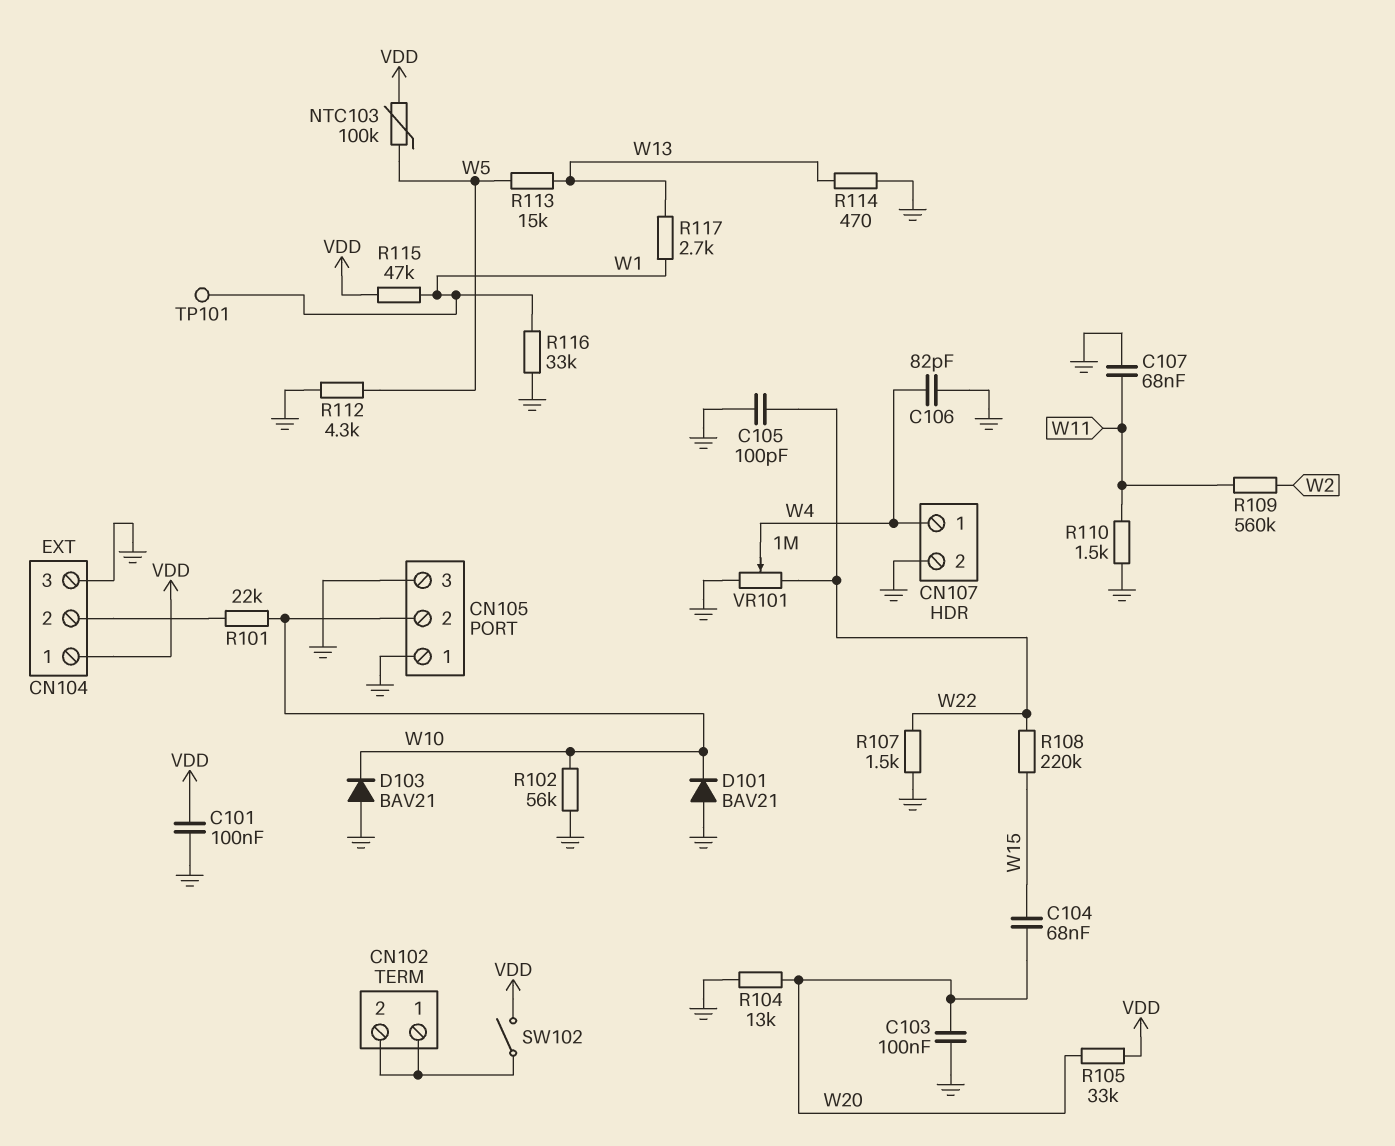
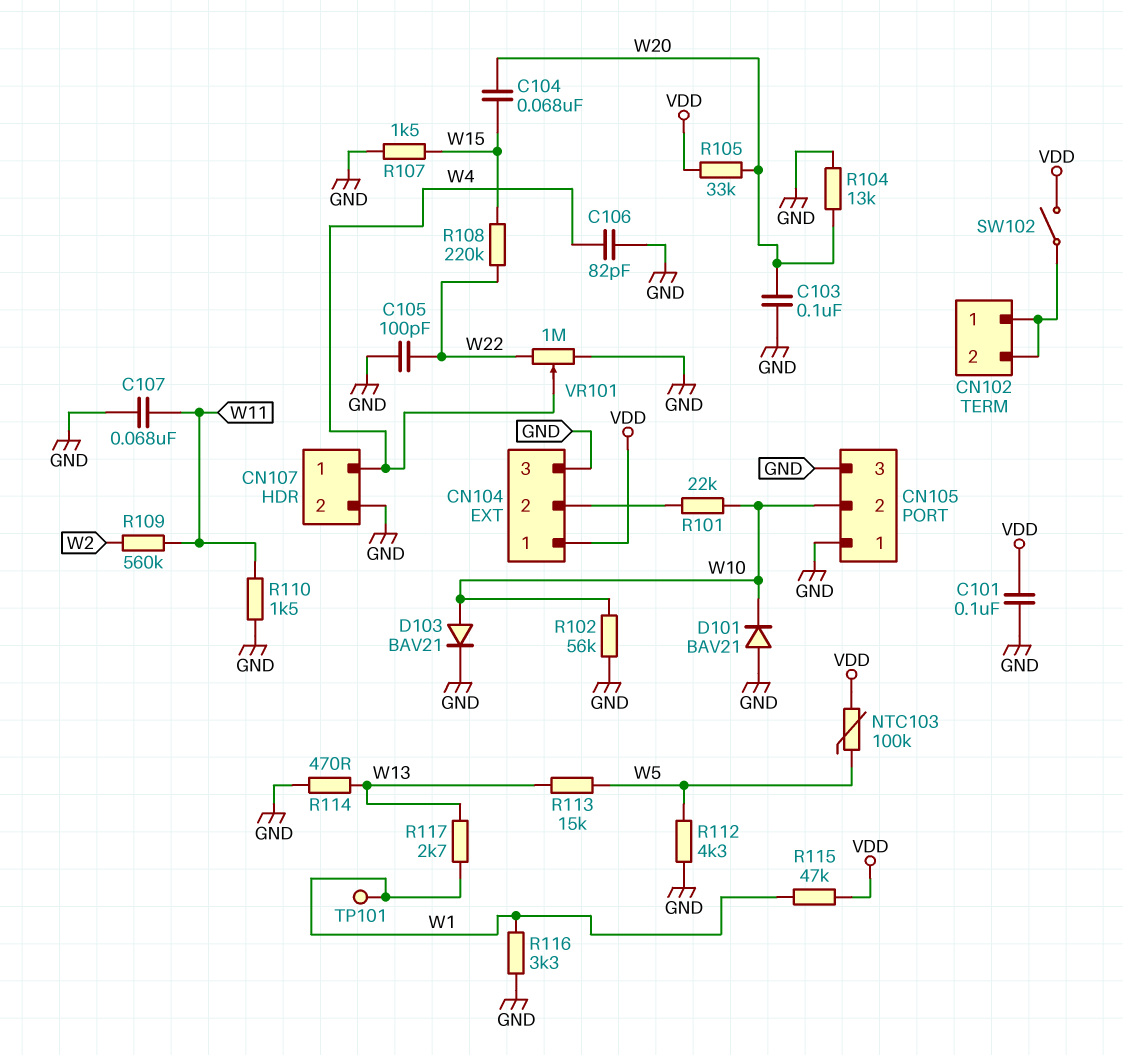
D103: diode BAV21 (A GND, K W10) -> diode BAV21 (A W10, K GND)
R107: 1.5k (GND, W22) -> 1.5k (GND, W15)
R116: 33k (GND, W1) -> 3.3k (GND, W1)

